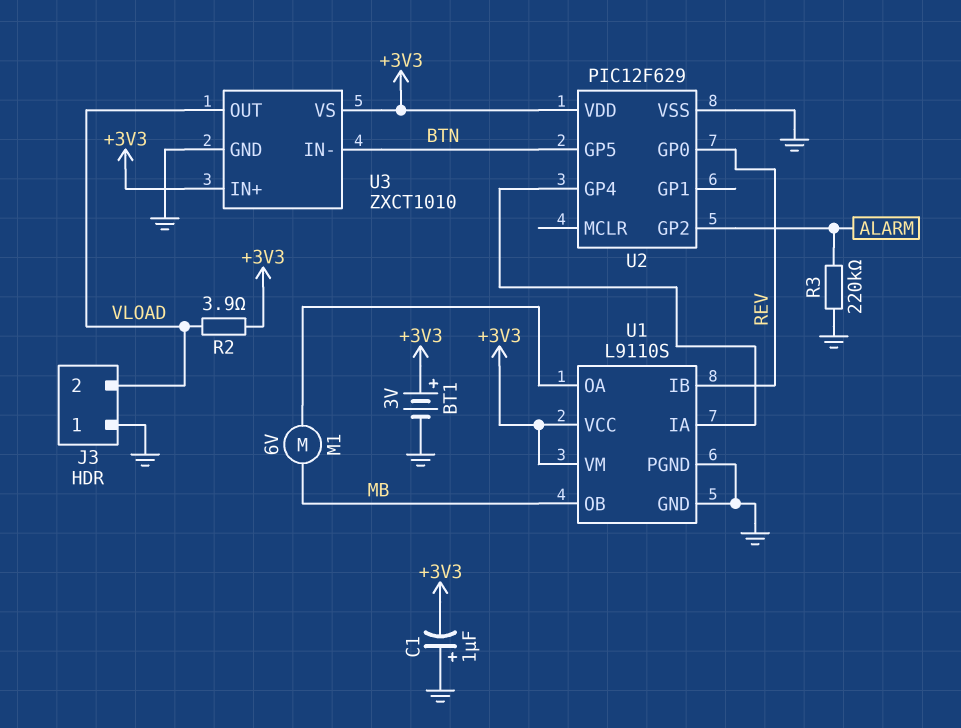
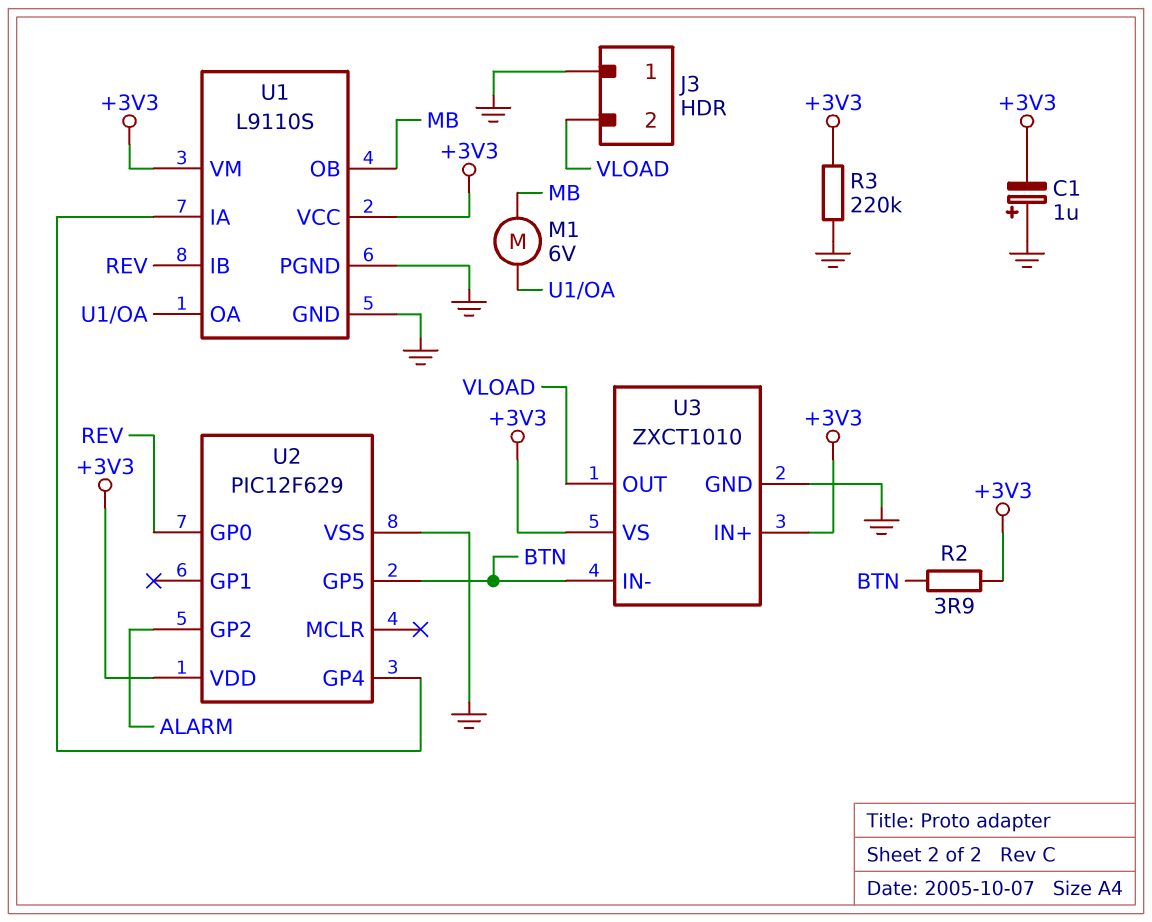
BT1: 3V (plus +3V3, minus GND) -> none
R2: 3.9 (+3V3, VLOAD) -> 3.9 (+3V3, BTN)
R3: 220k (ALARM, GND) -> 220k (+3V3, GND)

